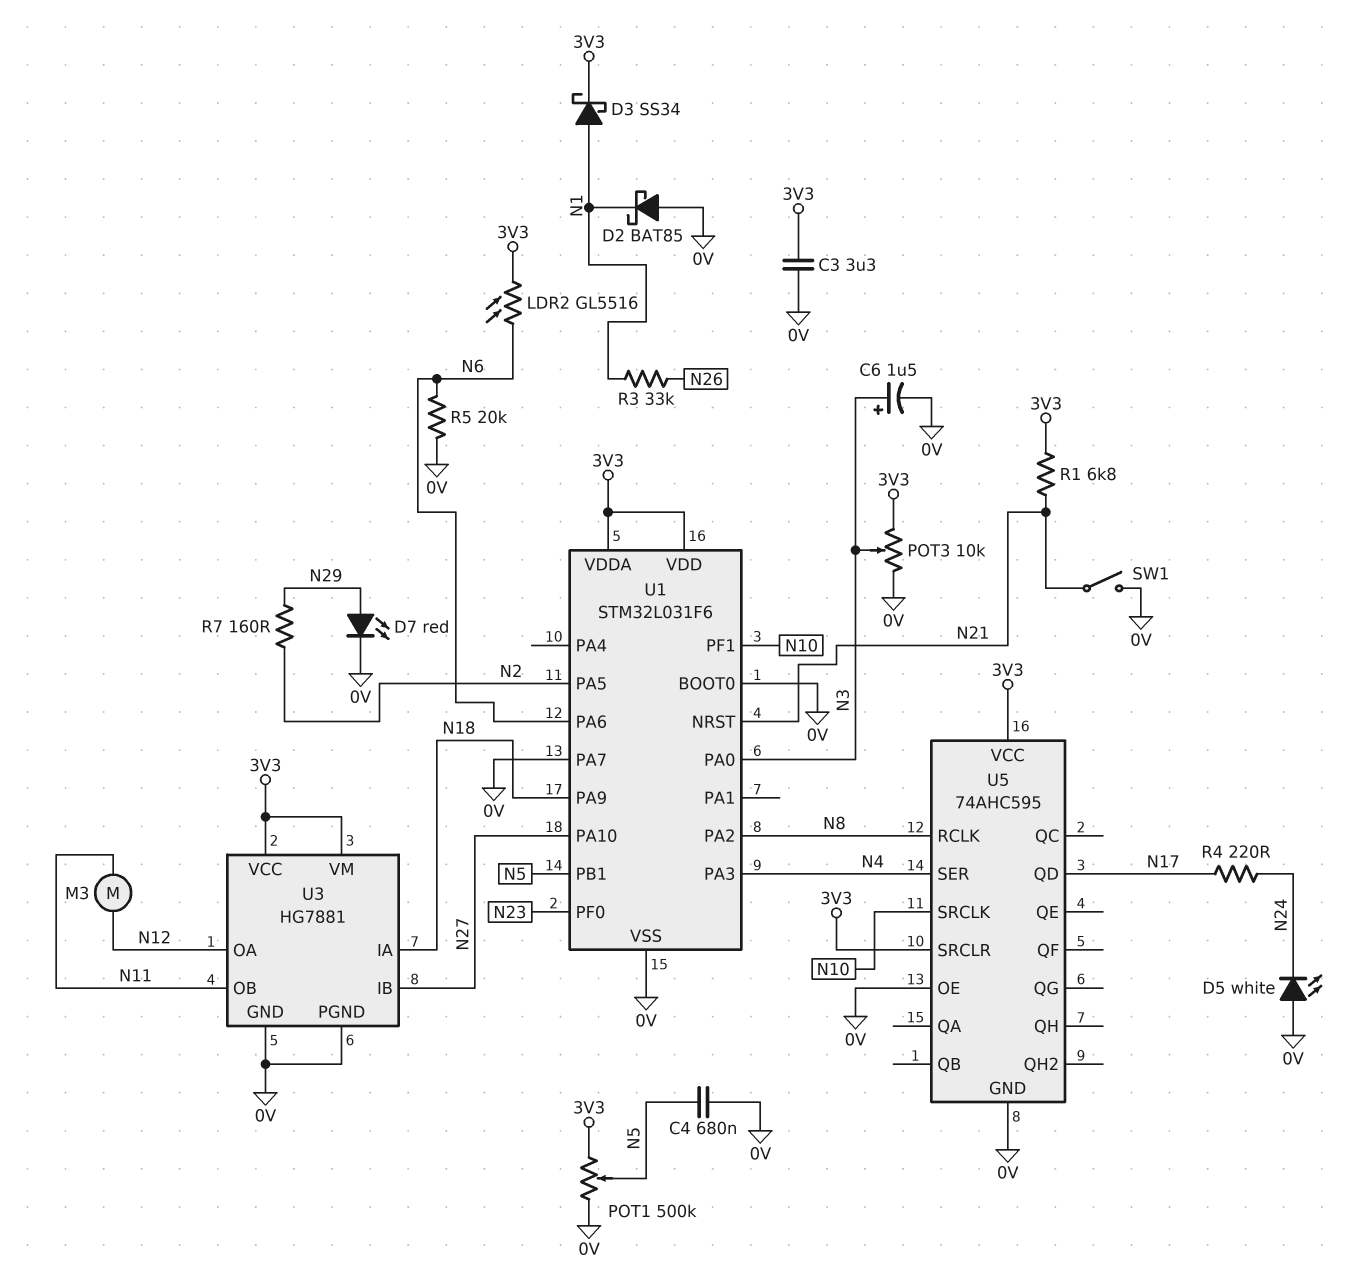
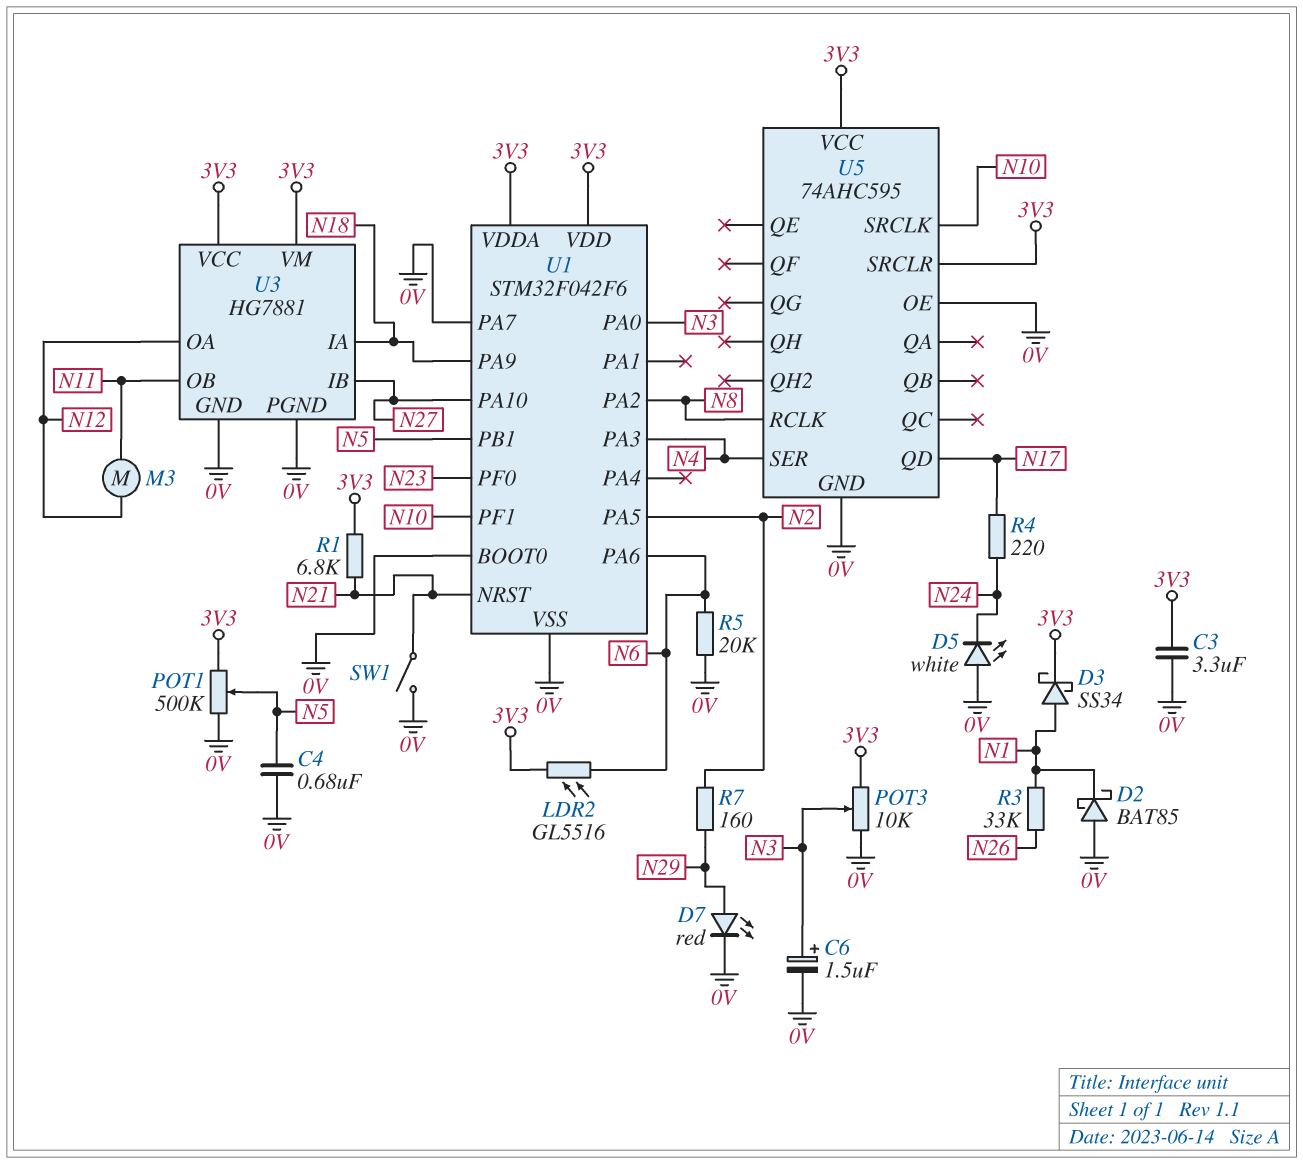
U1: STM32L031F6 -> STM32F042F6

